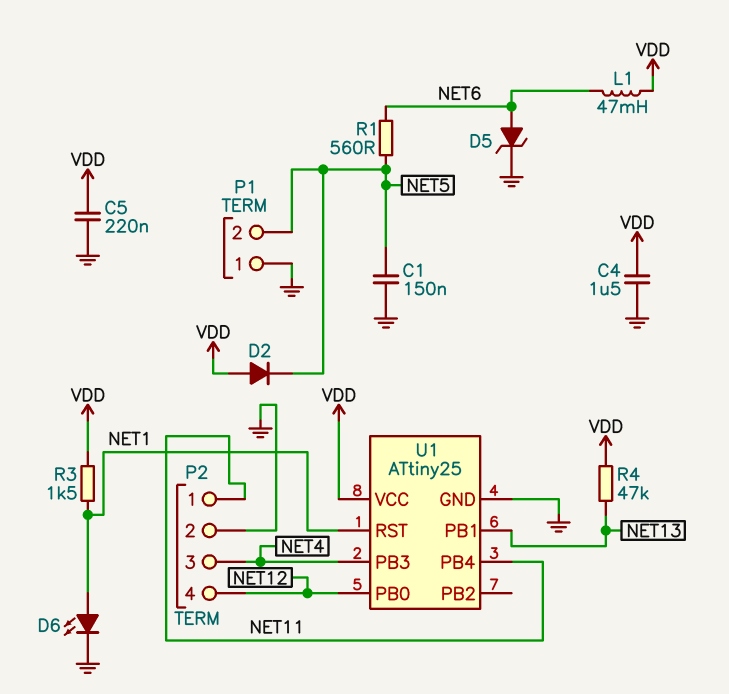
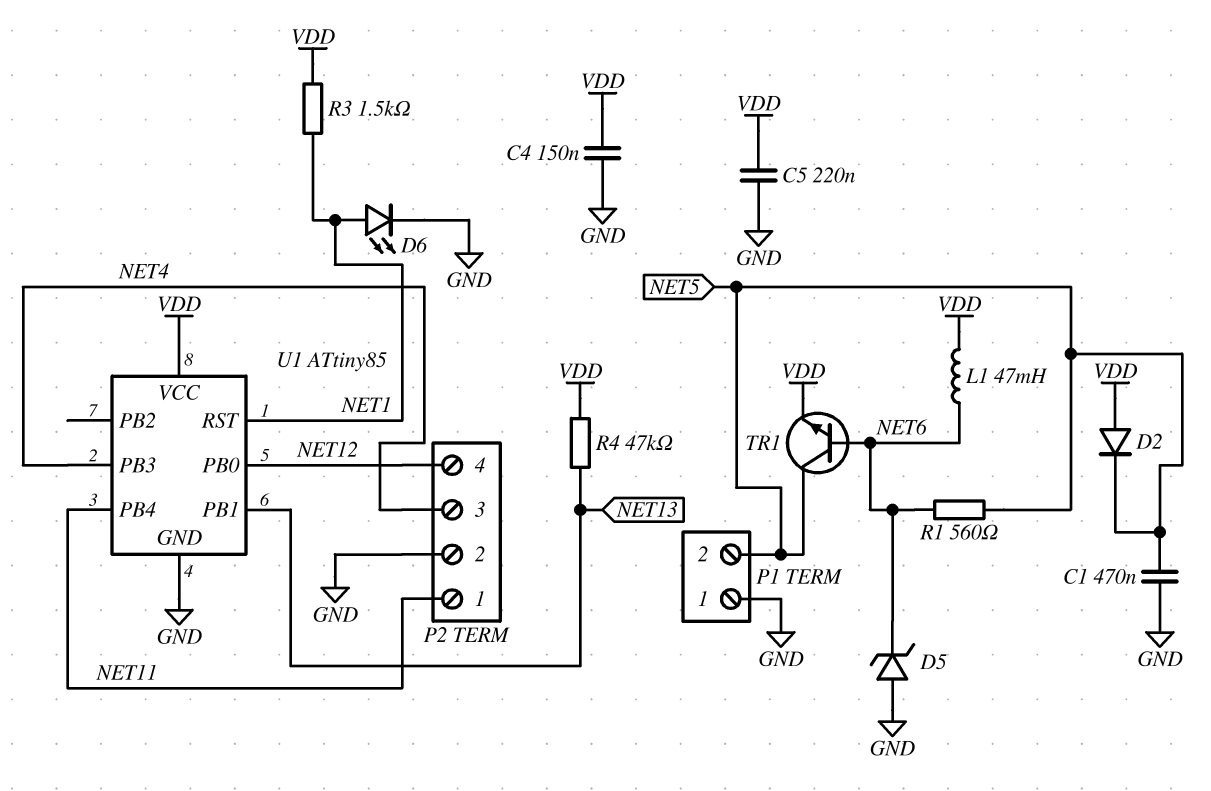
C1: 150nF (GND, NET5) -> 470nF (GND, NET5)
C4: 1.5uF (GND, VDD) -> 150nF (GND, VDD)
D5: zener (A NET6, K GND) -> zener (A GND, K NET6)
TR1: none -> NPN (B NET6, C NET5, E VDD)
U1: ATtiny25 -> ATtiny85

